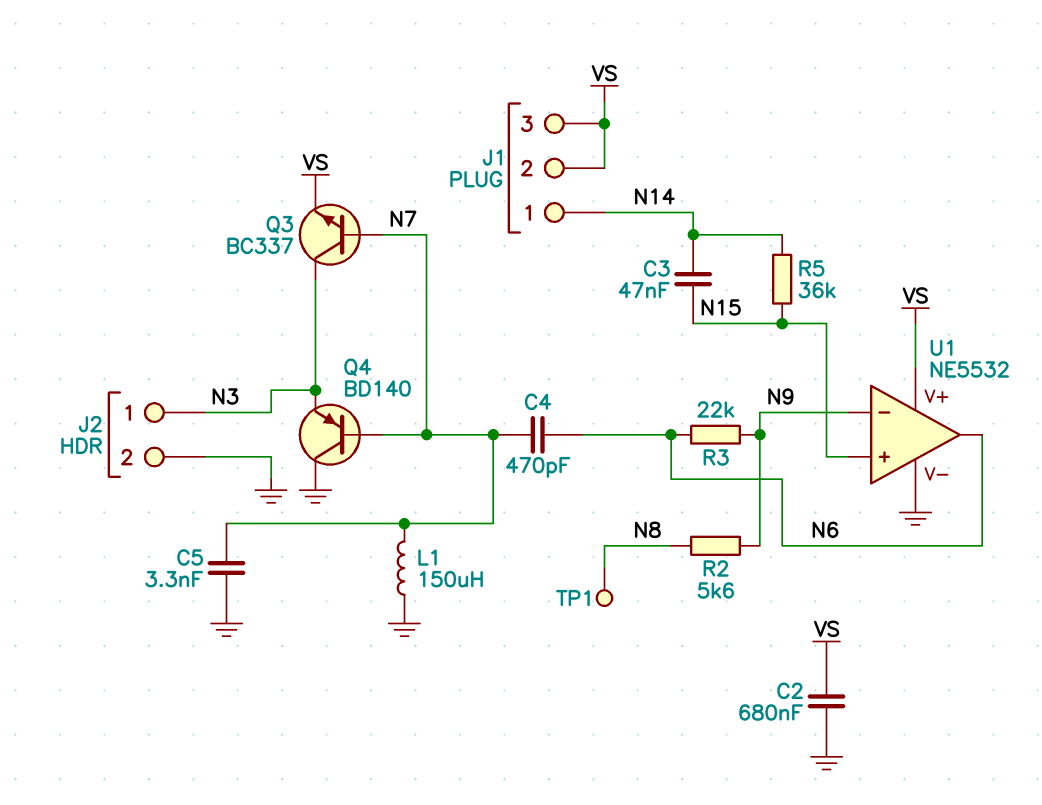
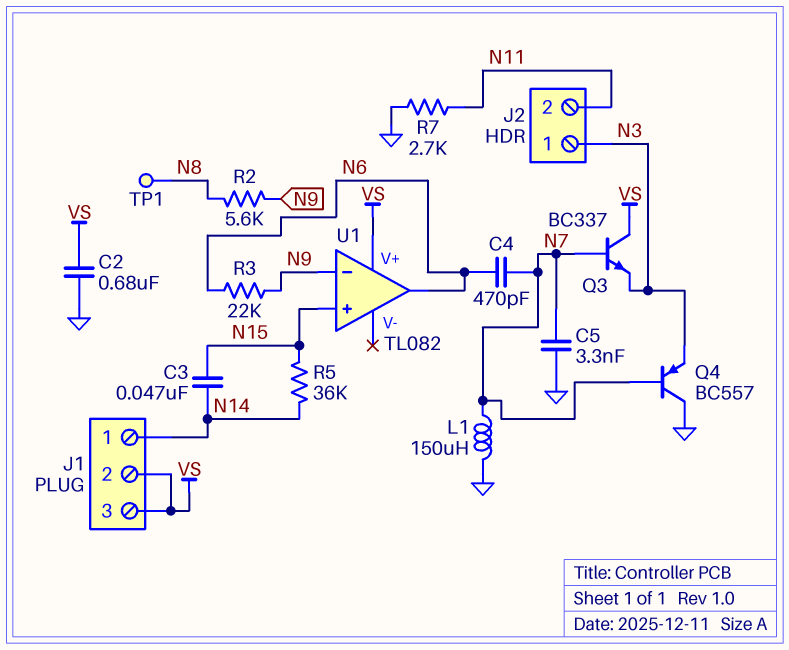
J2 pin 2: GND -> N11
Q3: NPN BC337 (B N7, C N3, E VS) -> NPN BC337 (B N7, C VS, E N3)
Q4: PNP BD140 (B N7, C GND, E N3) -> PNP BC557 (B N7, C GND, E N3)
R7: none -> 2.7k (GND, N11)
U1: NE5532 -> TL082
U1 pin V-: GND -> none

